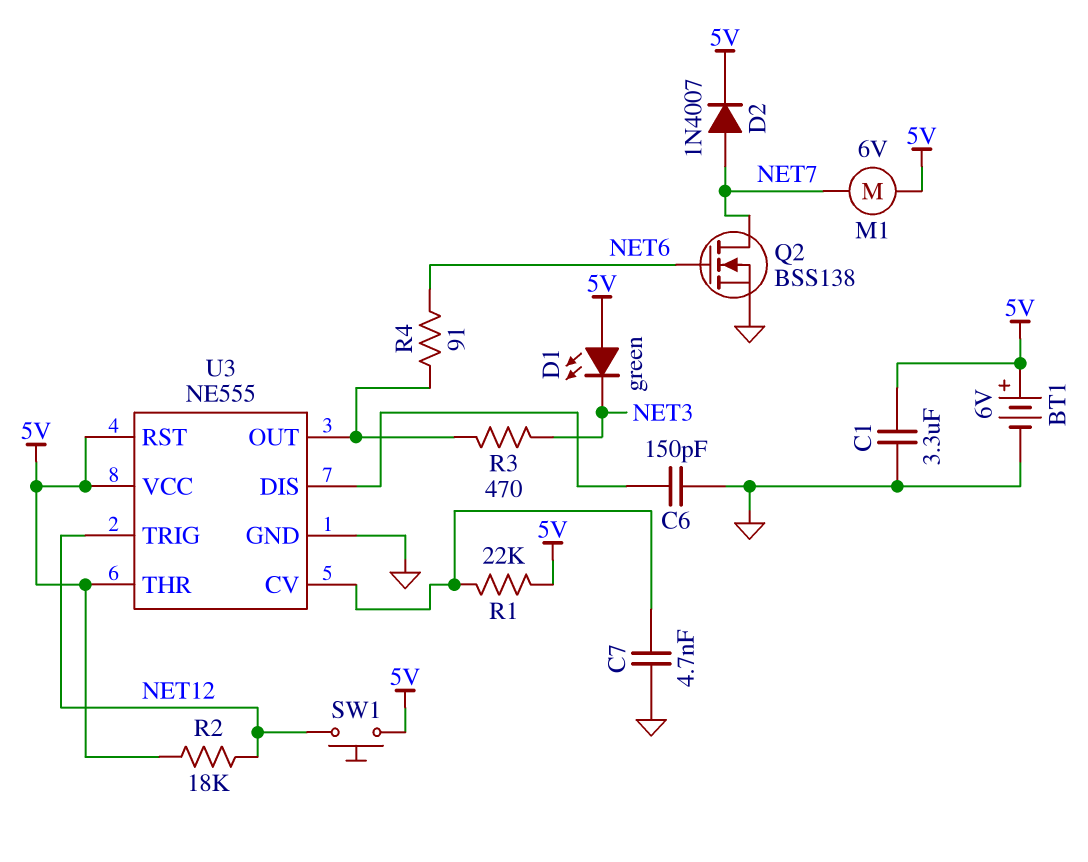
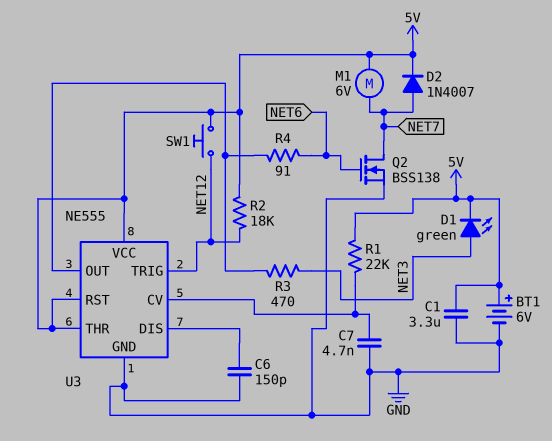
D1: LED green (A 5V, K NET3) -> LED green (A NET3, K 5V)

